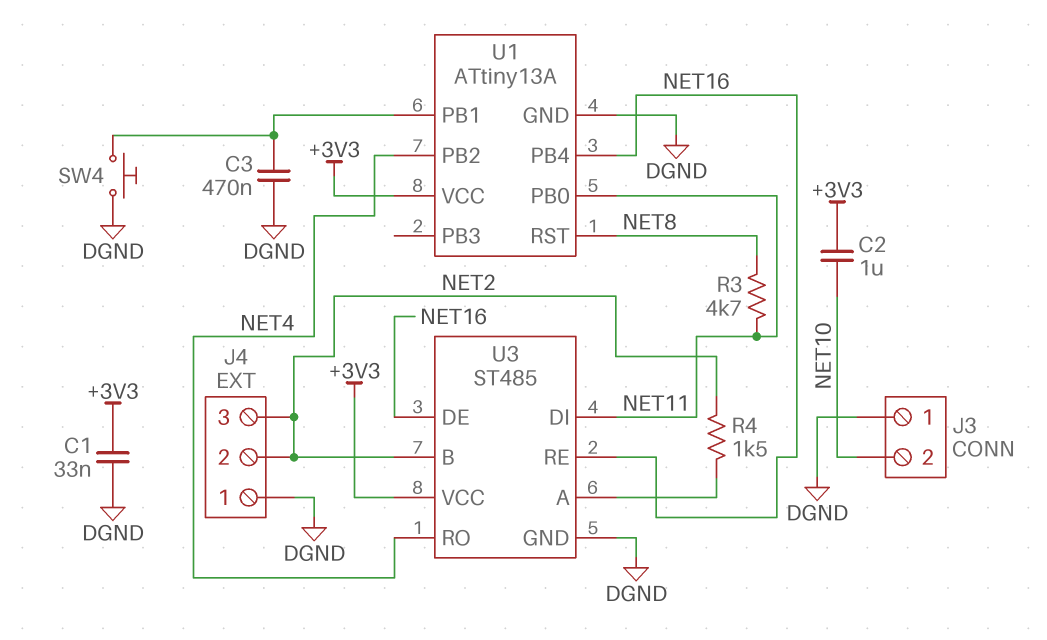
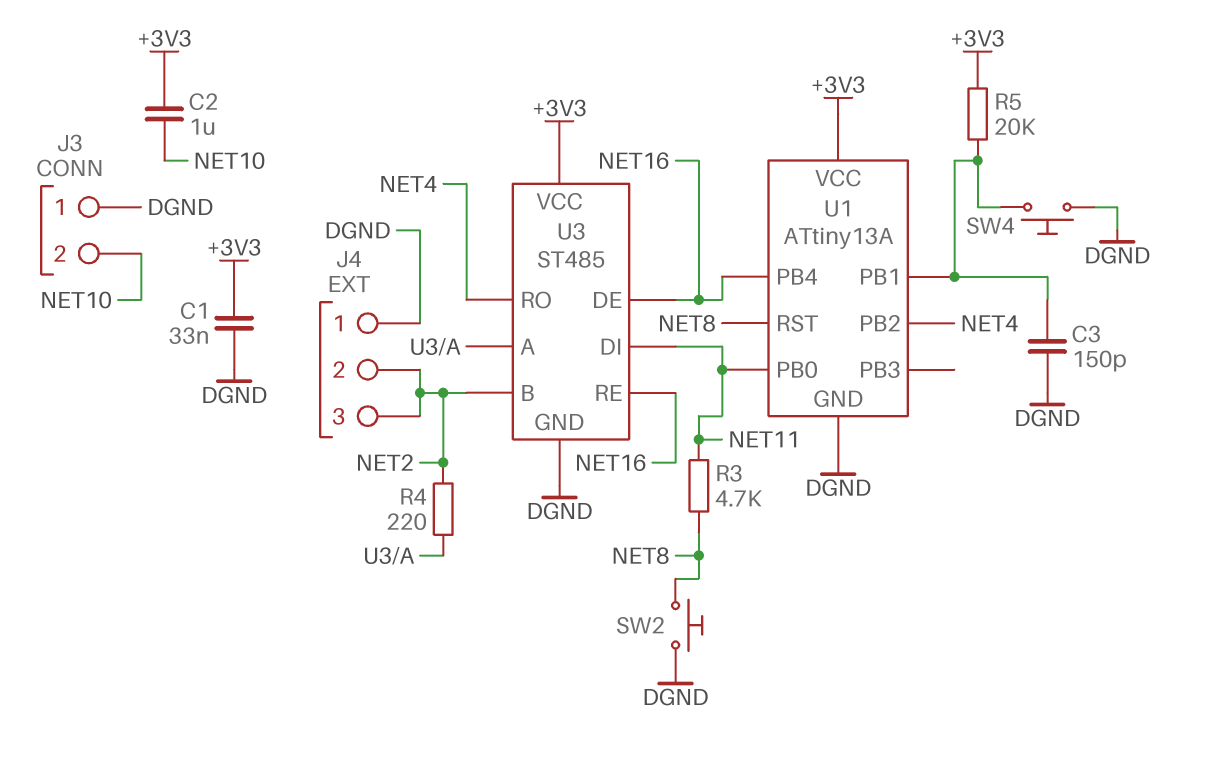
C3: 470nF (DGND, U1/PB1) -> 150pF (DGND, U1/PB1)
R4: 1.5k (NET2, U3/A) -> 220 (NET2, U3/A)
R5: none -> 20k (+3V3, U1/PB1)
SW2: none -> button (DGND, NET8)

